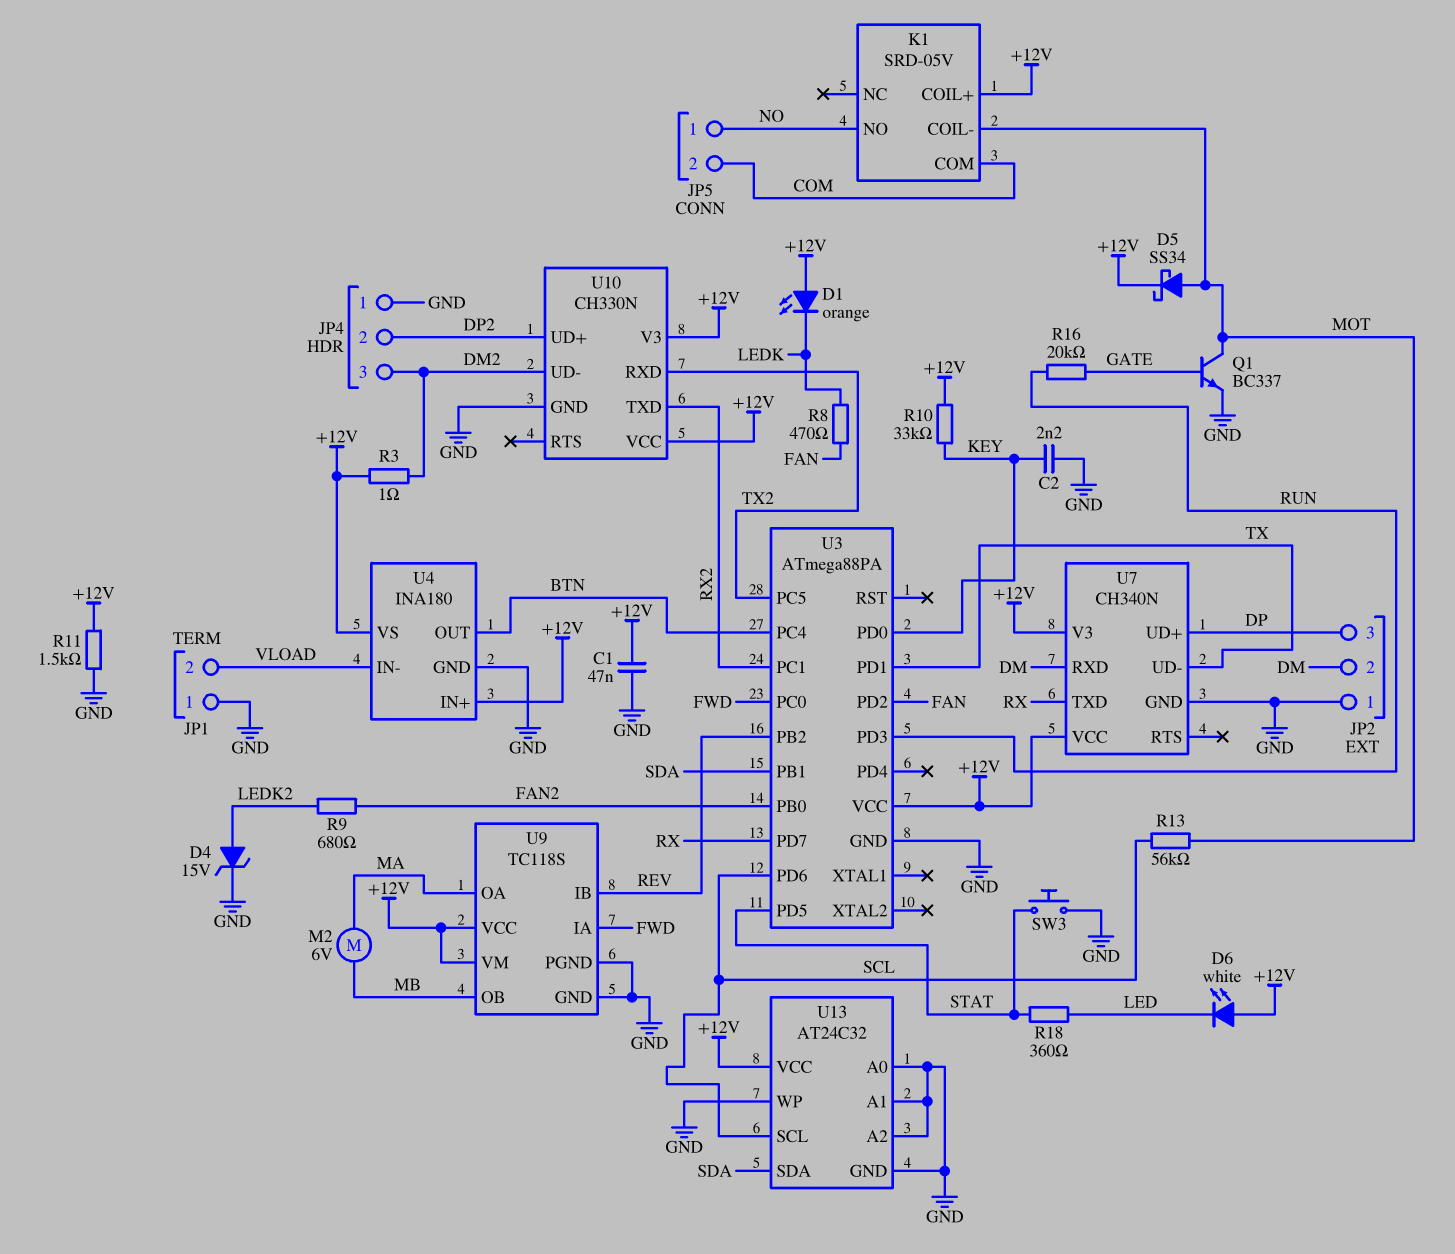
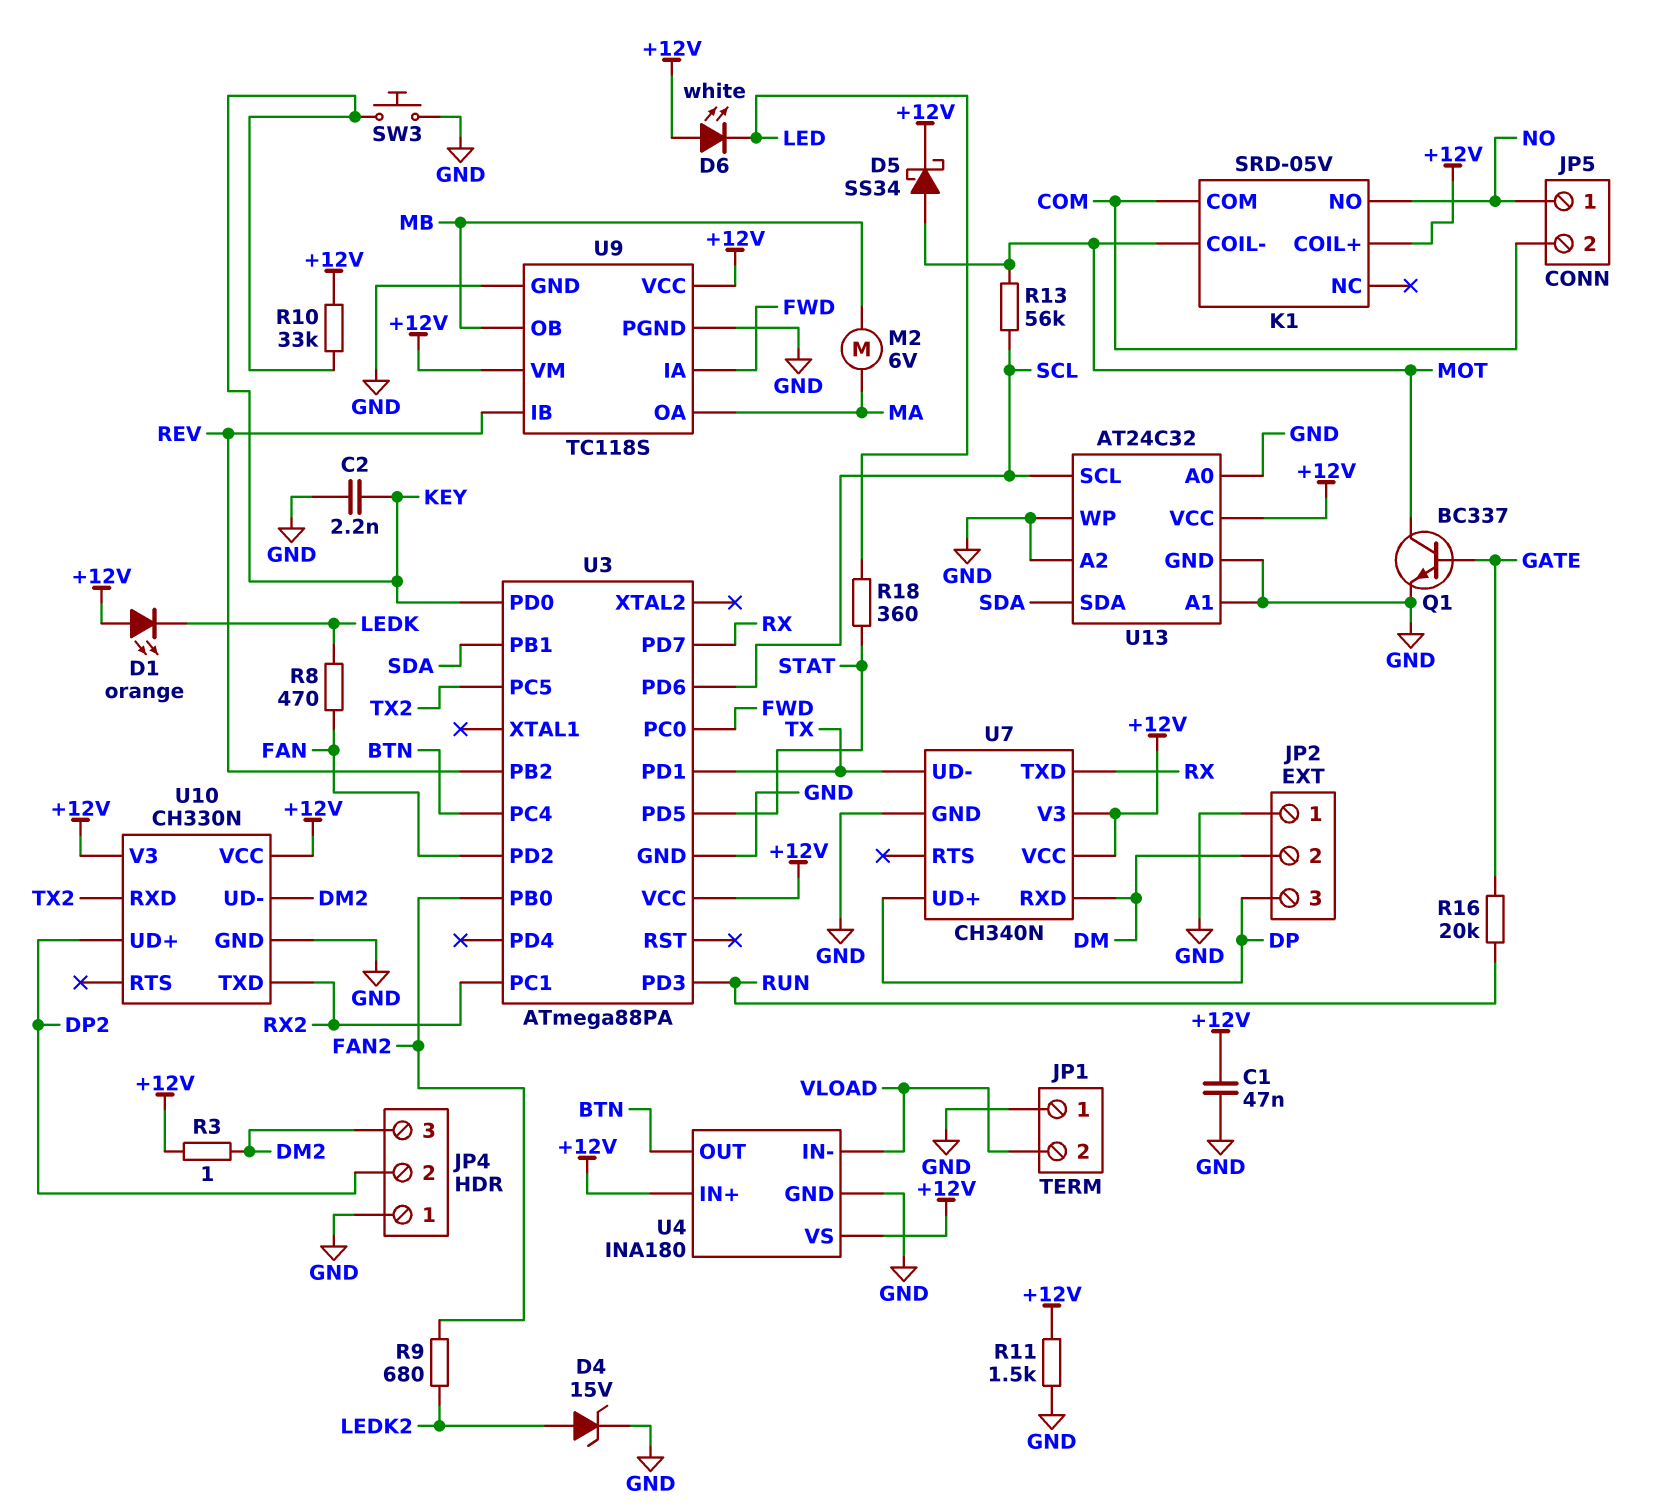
SW3: button (GND, STAT) -> button (GND, KEY)

